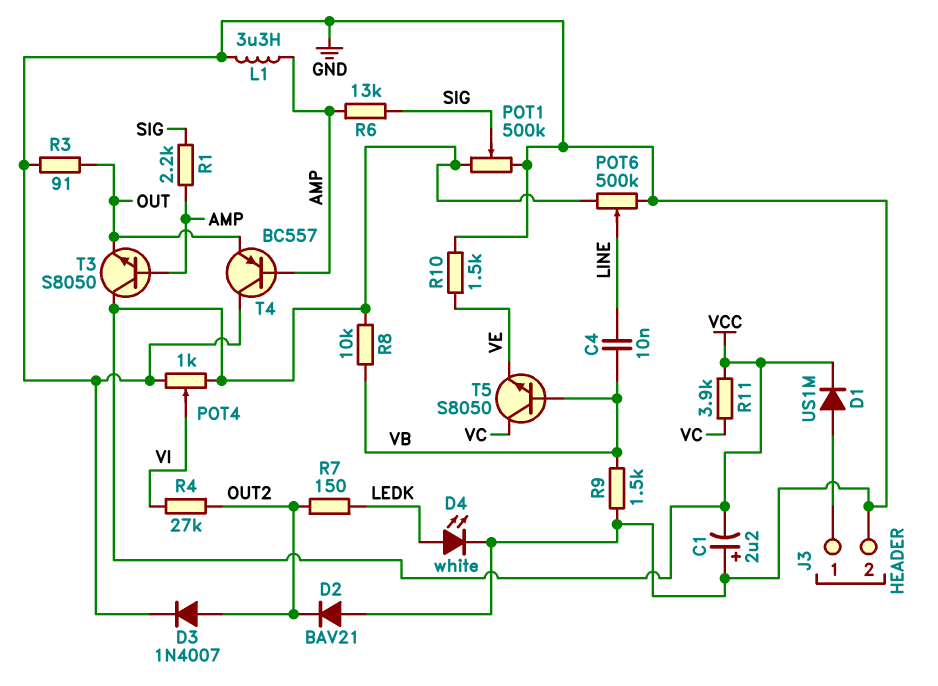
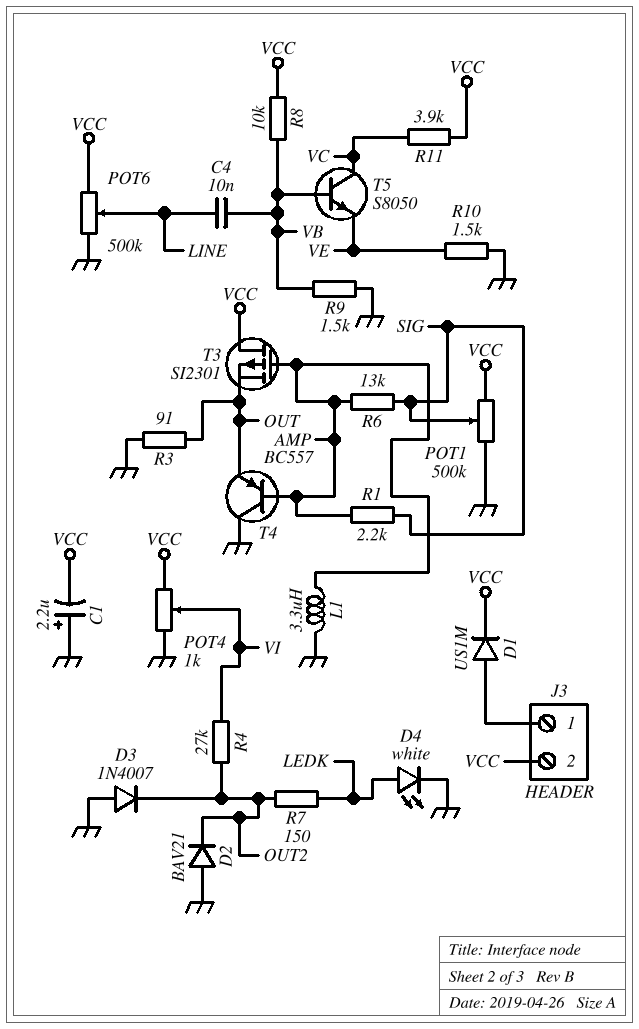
D3: diode 1N4007 (A OUT2, K GND) -> diode 1N4007 (A GND, K OUT2)
J3 pin 2: GND -> VCC
T3: NPN S8050 (B AMP, C VCC, E OUT) -> PMOS SI2301 (G AMP, D VCC, S OUT)

